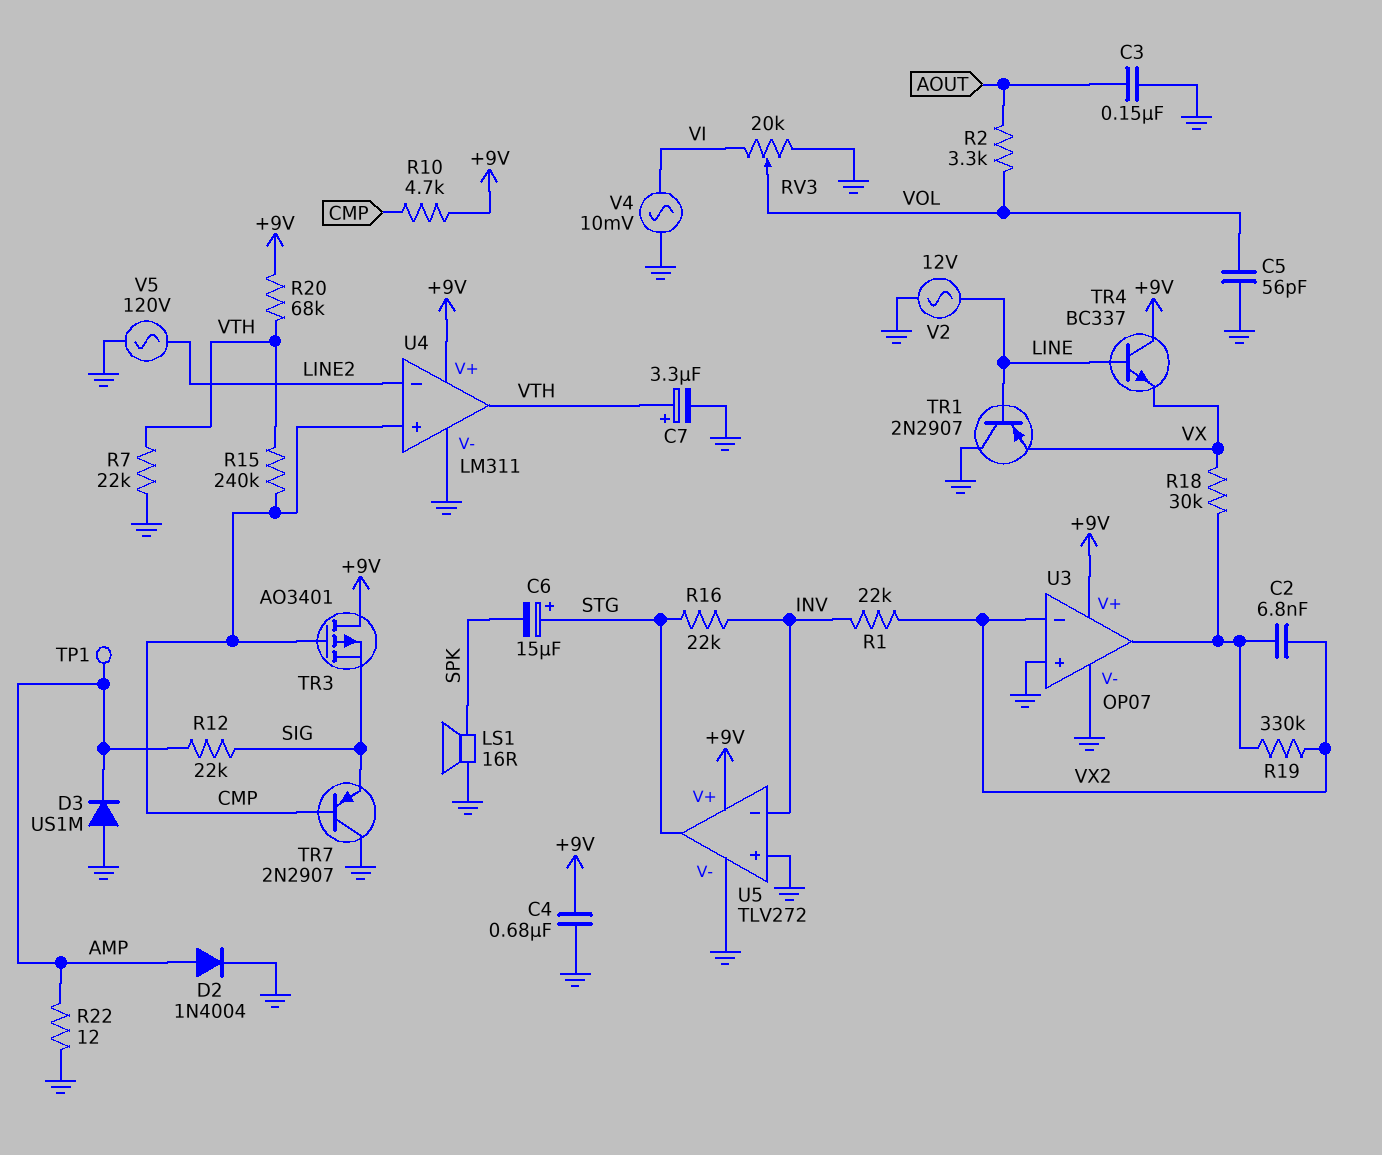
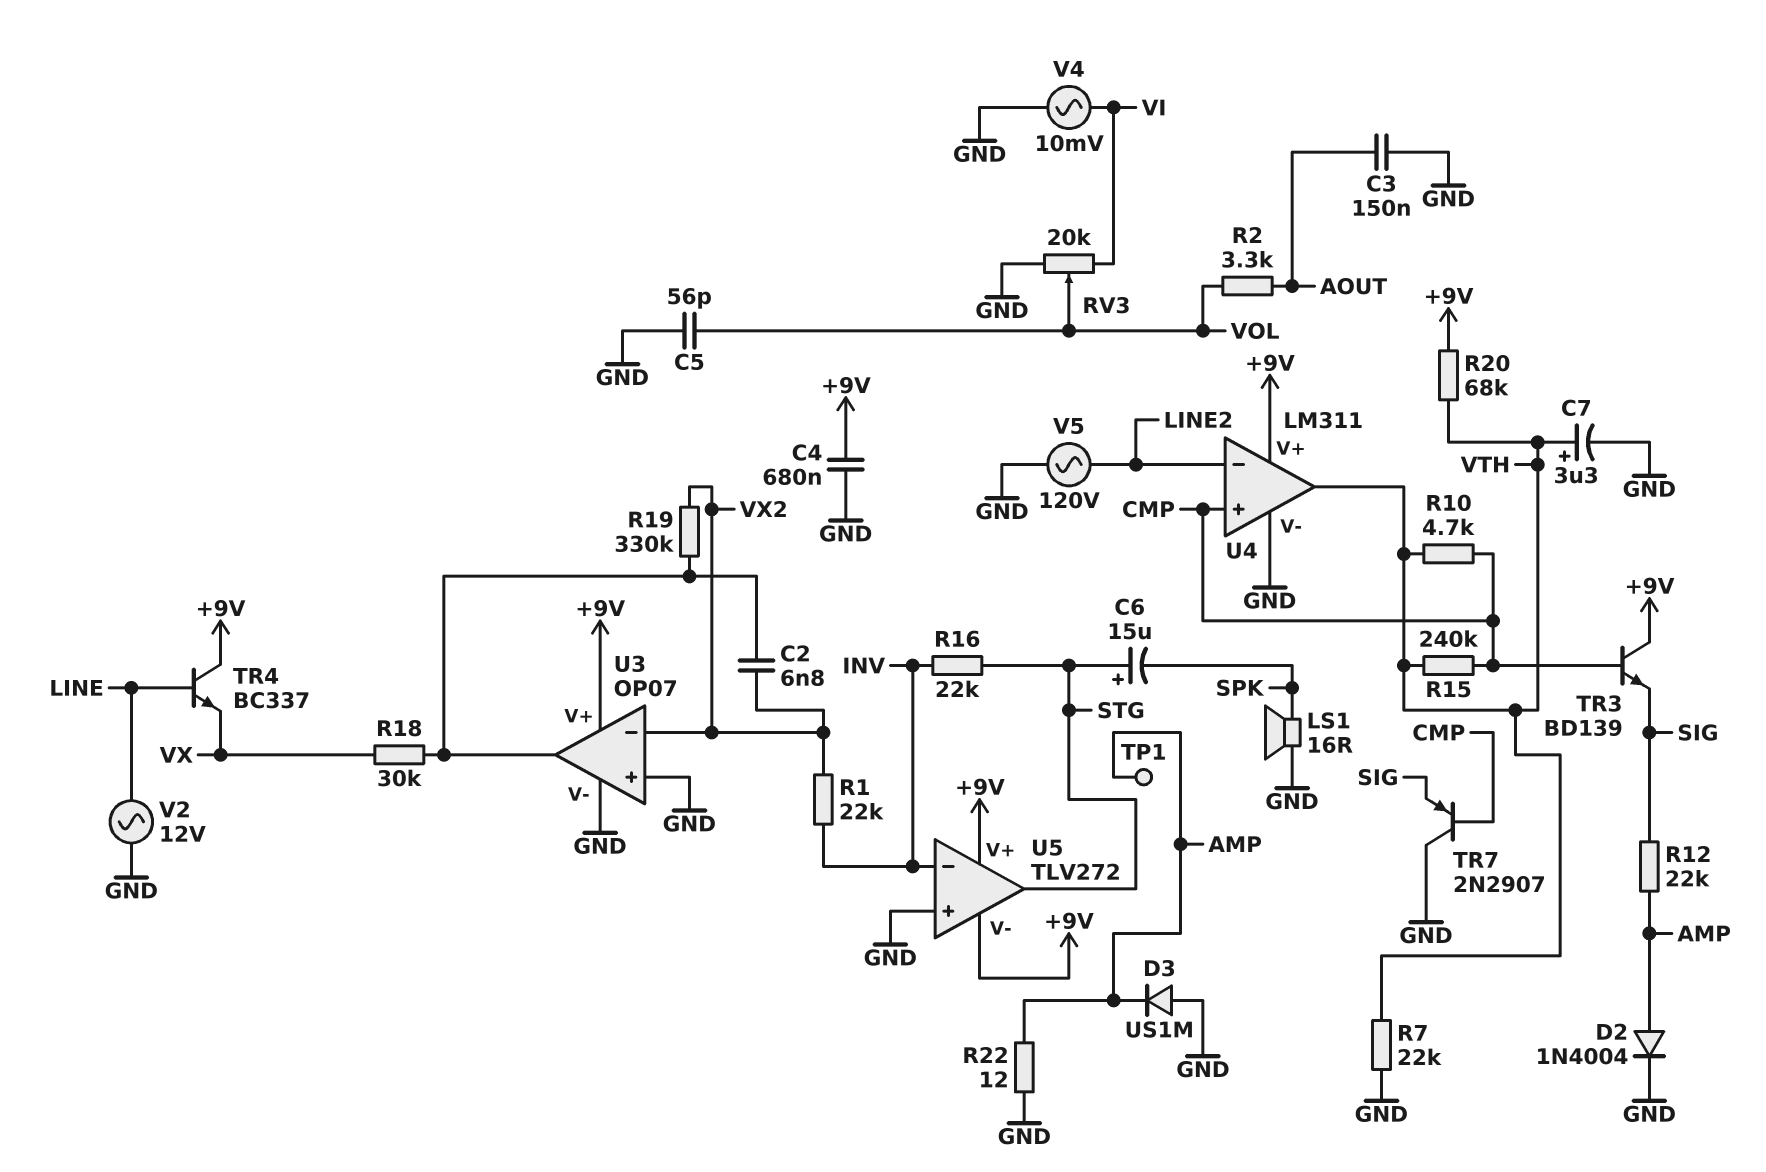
R10: 4.7k (+9V, CMP) -> 4.7k (CMP, VTH)
TR1: PNP 2N2907 (B LINE, C GND, E VX) -> none
TR3: PMOS AO3401 (G CMP, D +9V, S SIG) -> NPN BD139 (B CMP, C +9V, E SIG)
U5 pin V-: GND -> +9V

